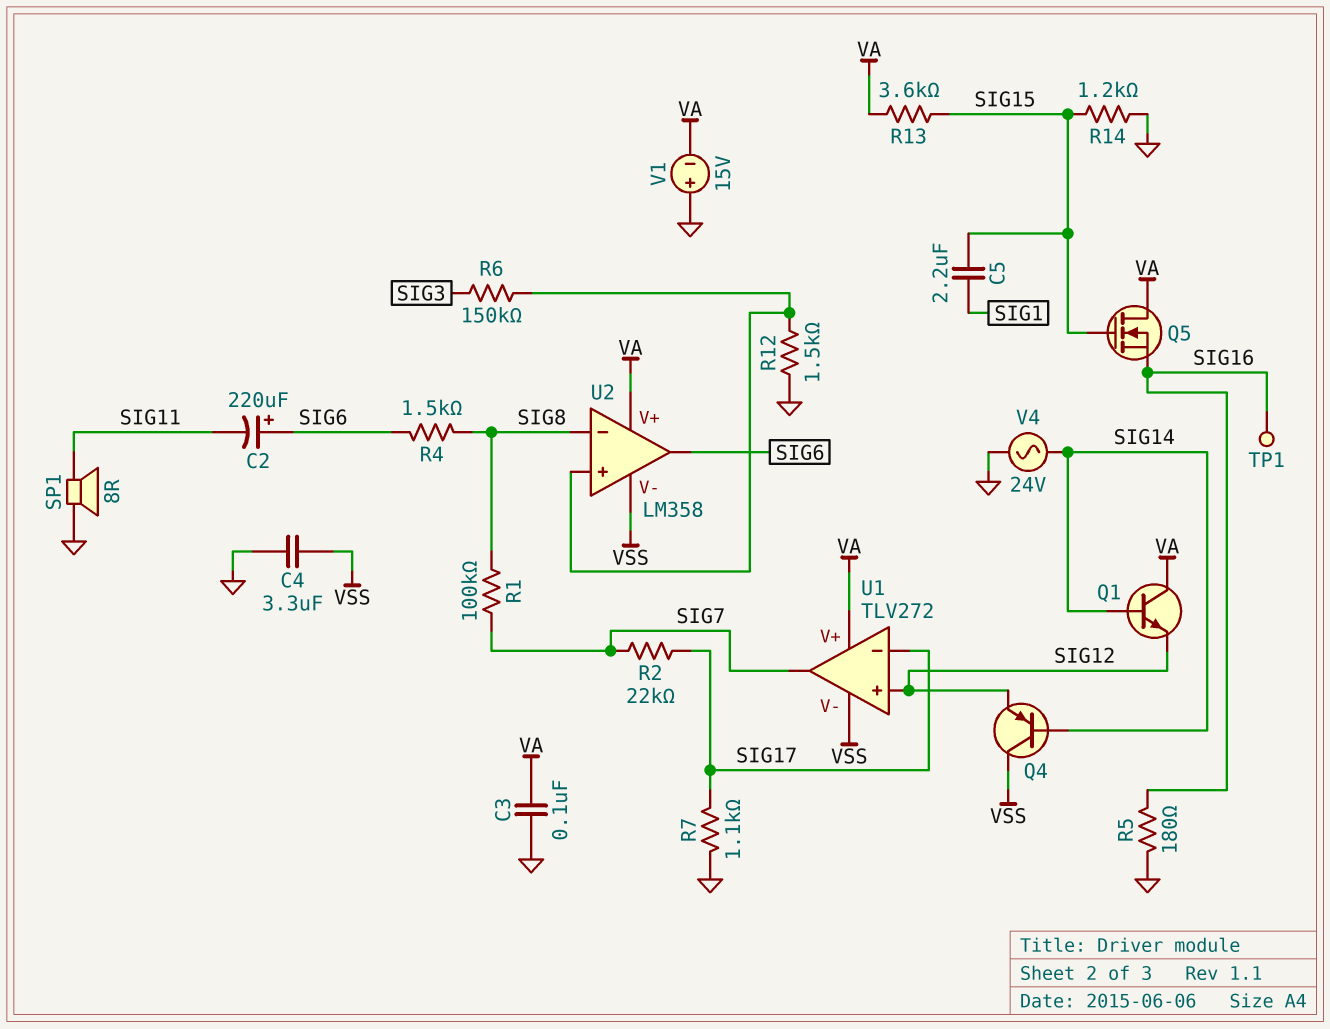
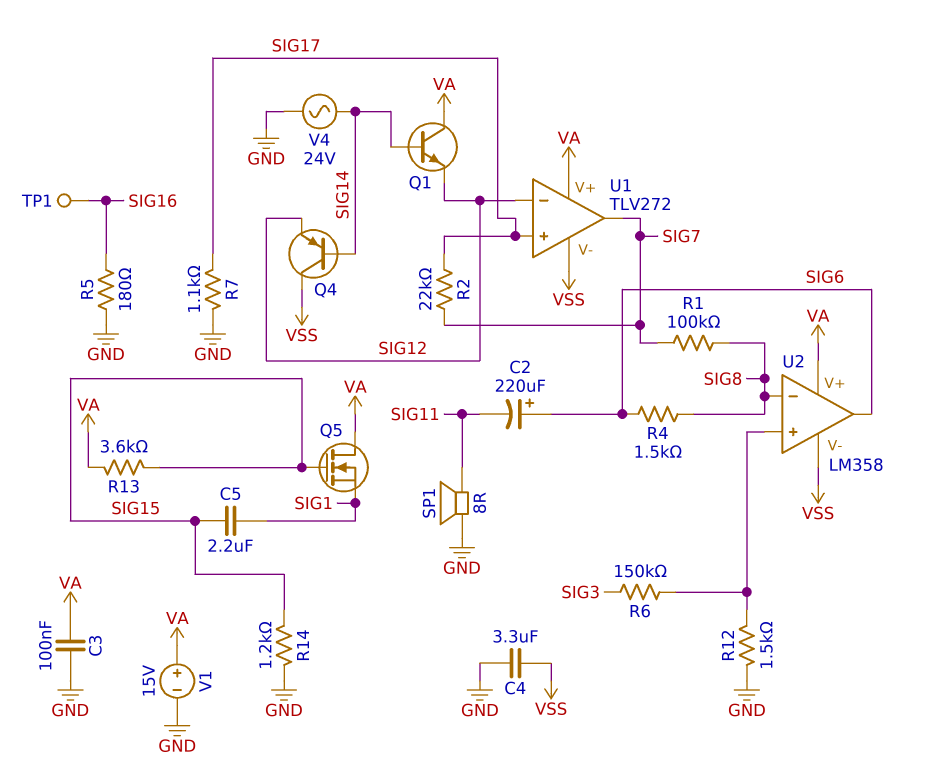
Q5: NMOS (G SIG15, D VA, S SIG16) -> NMOS (G SIG15, D VA, S SIG1)
U1 pin in+: SIG12 -> SIG17
U1 pin in-: SIG17 -> SIG12
V1: 15V (plus GND, minus VA) -> 15V (plus VA, minus GND)

